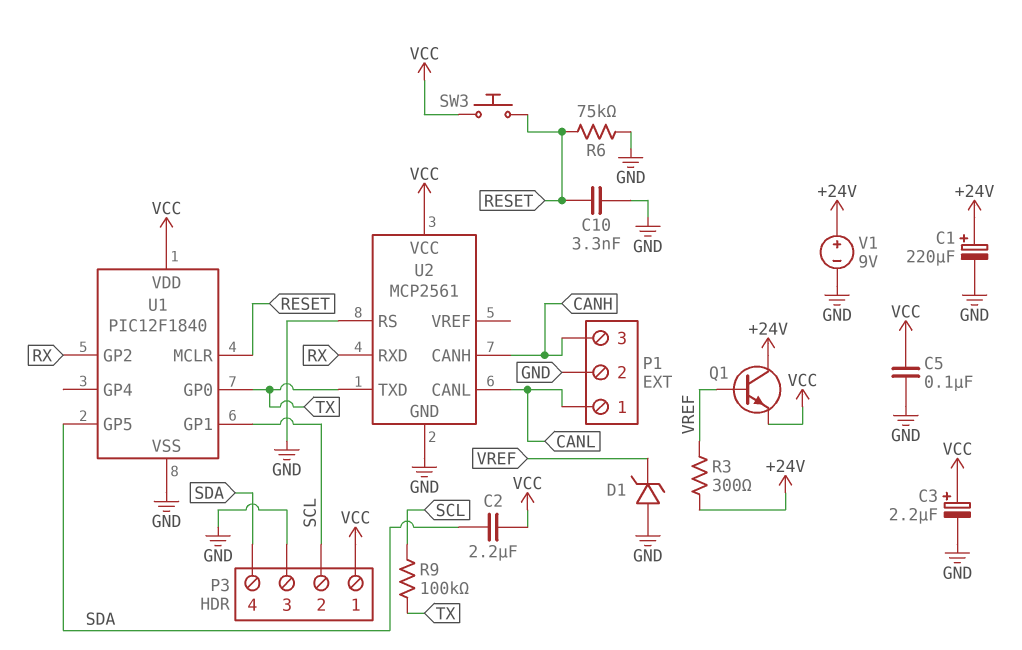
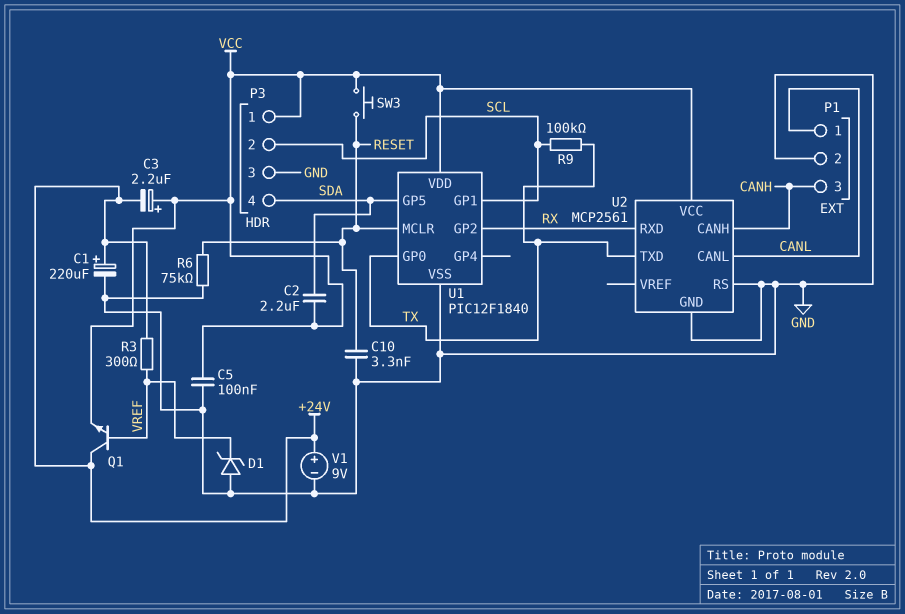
C3: 2.2uF (plus VCC, minus GND) -> 2.2uF (plus VCC, minus +24V)

